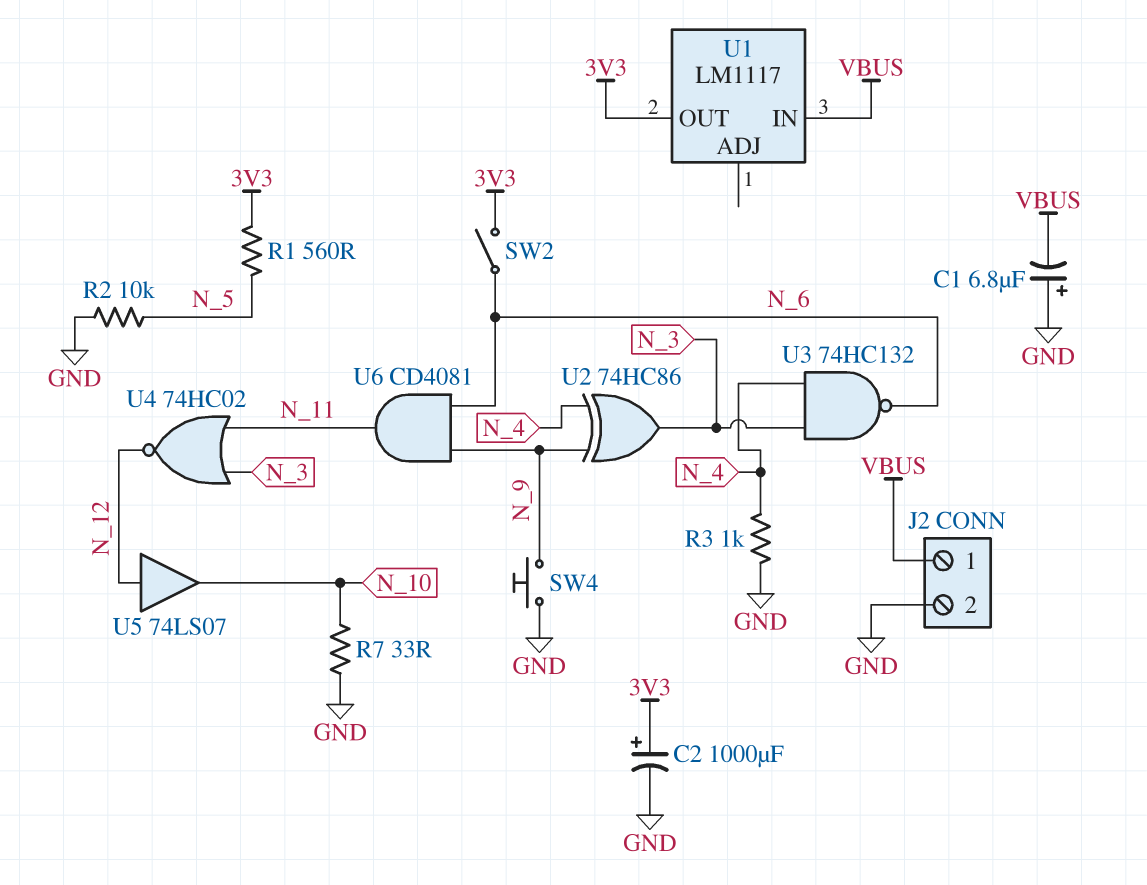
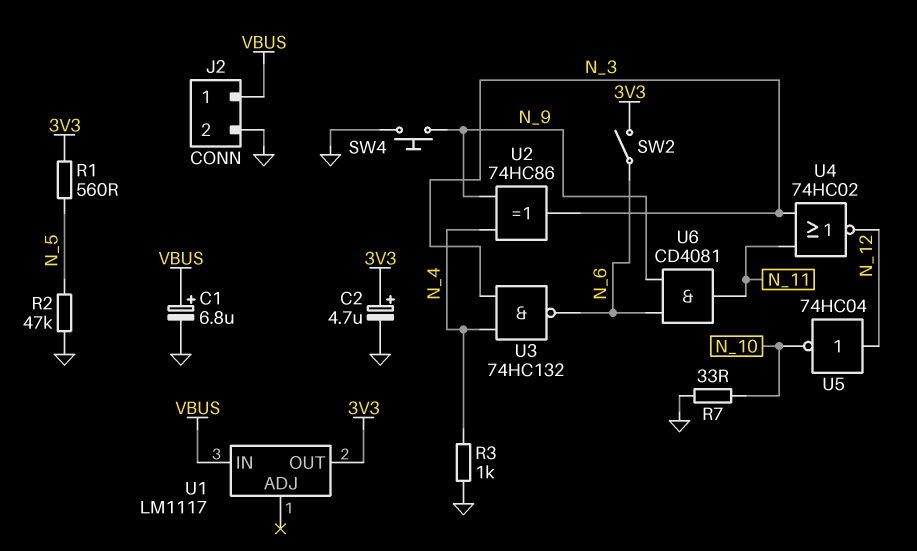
C1: 6.8uF (plus GND, minus VBUS) -> 6.8uF (plus VBUS, minus GND)
C2: 1000uF (plus 3V3, minus GND) -> 4.7uF (plus 3V3, minus GND)
R2: 10k (GND, N_5) -> 47k (GND, N_5)
U5: buffer 74LS07 (in N_12, out N_10) -> NOT 74HC04 (in N_12, out N_10)

